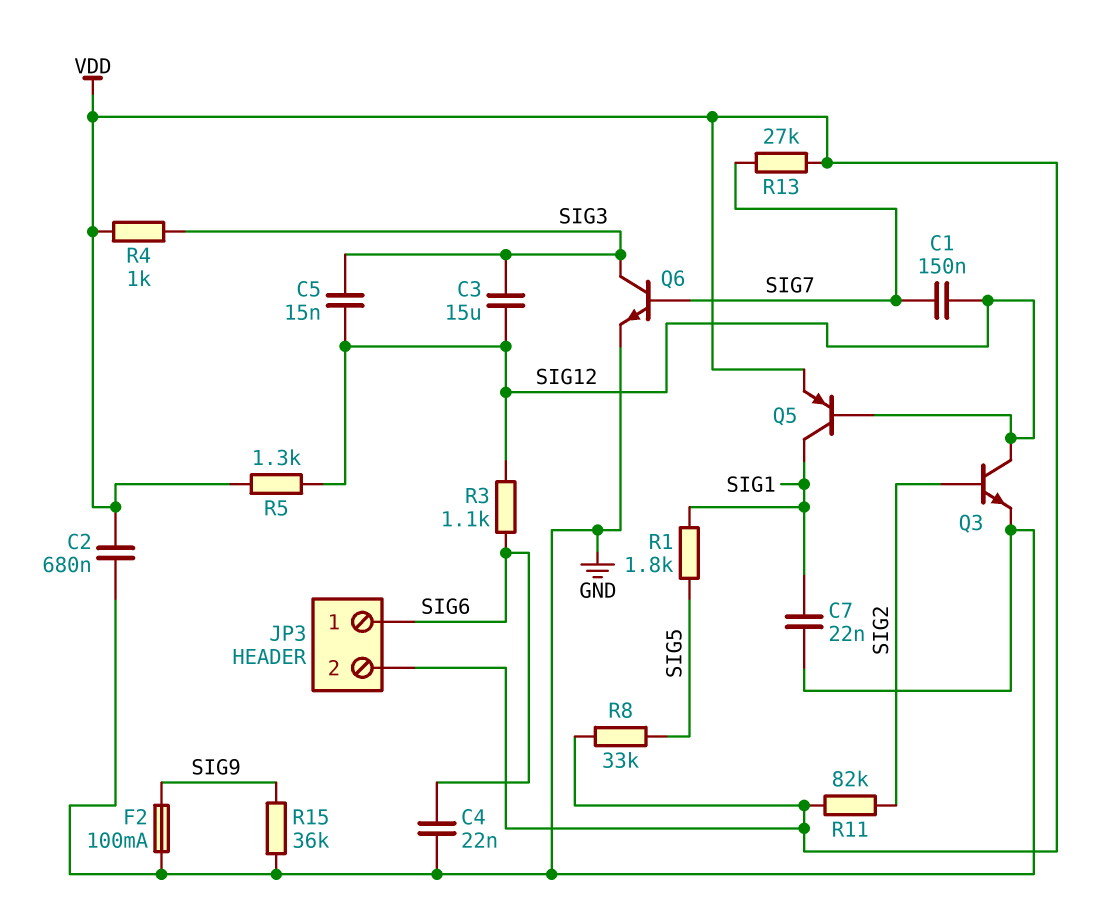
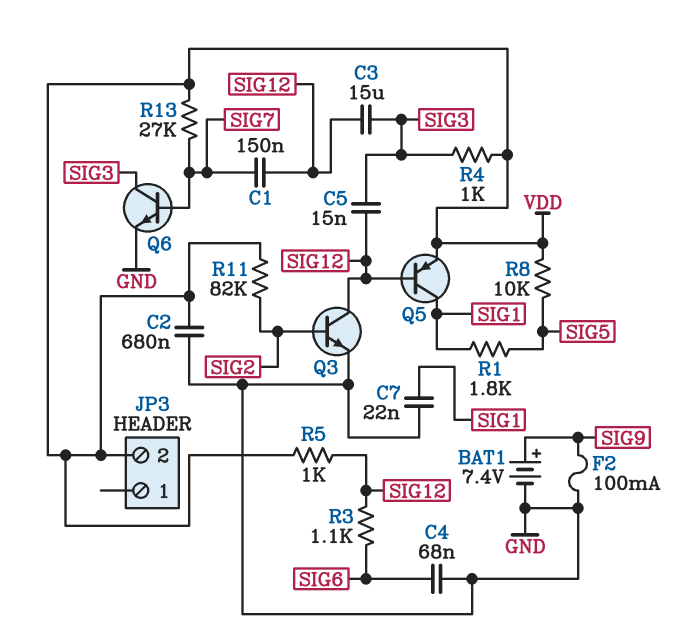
BAT1: none -> 7.4V (plus SIG9, minus GND)
C4: 22nF (GND, SIG6) -> 68nF (GND, SIG6)
JP3 pin 1: SIG6 -> none
R5: 1.3k (SIG12, VDD) -> 1k (SIG12, VDD)
R8: 33k (SIG5, VDD) -> 10k (SIG5, VDD)
R15: 36k (GND, SIG9) -> none

